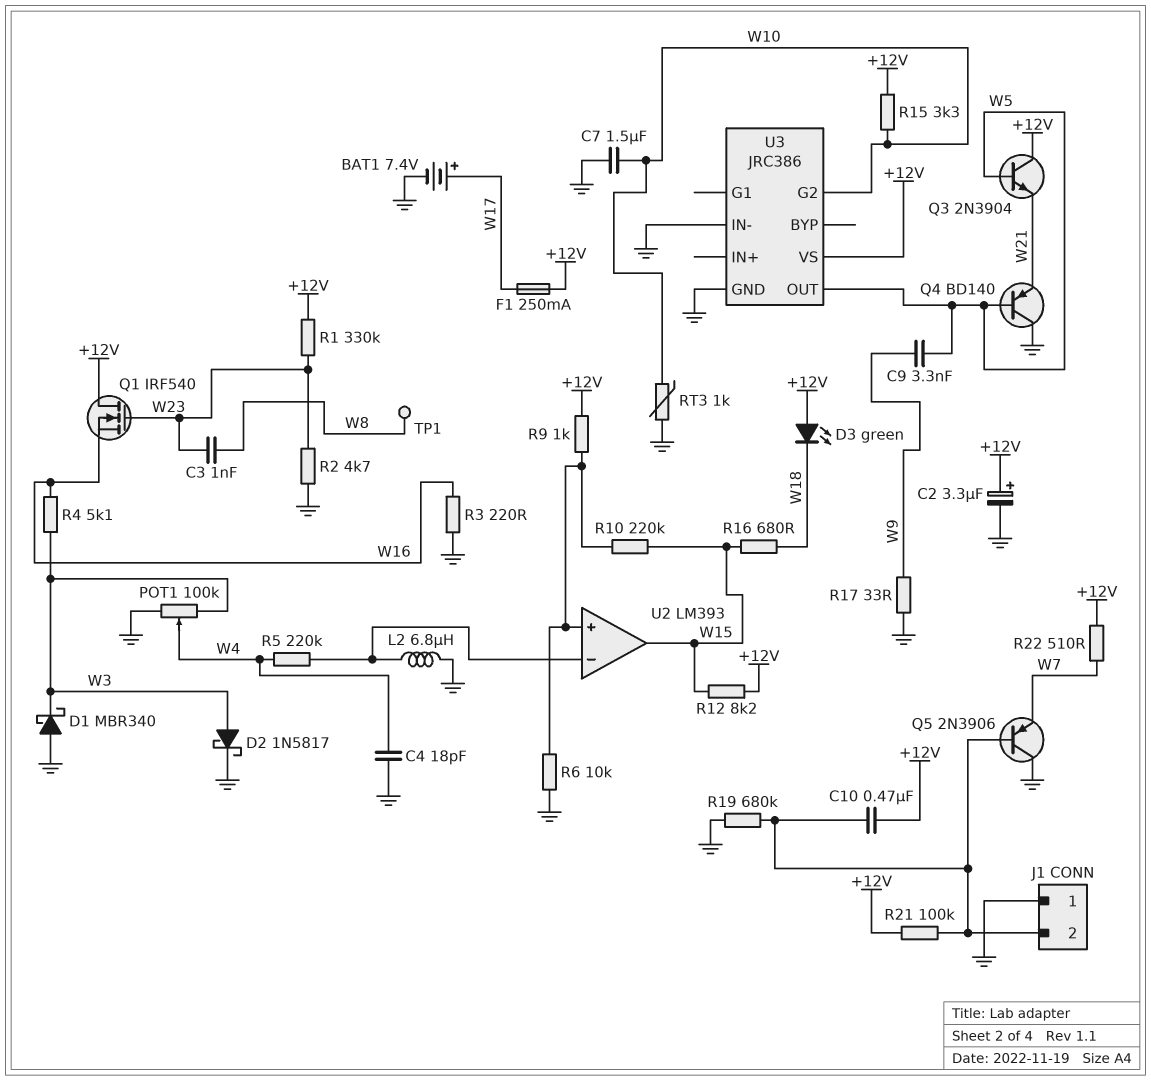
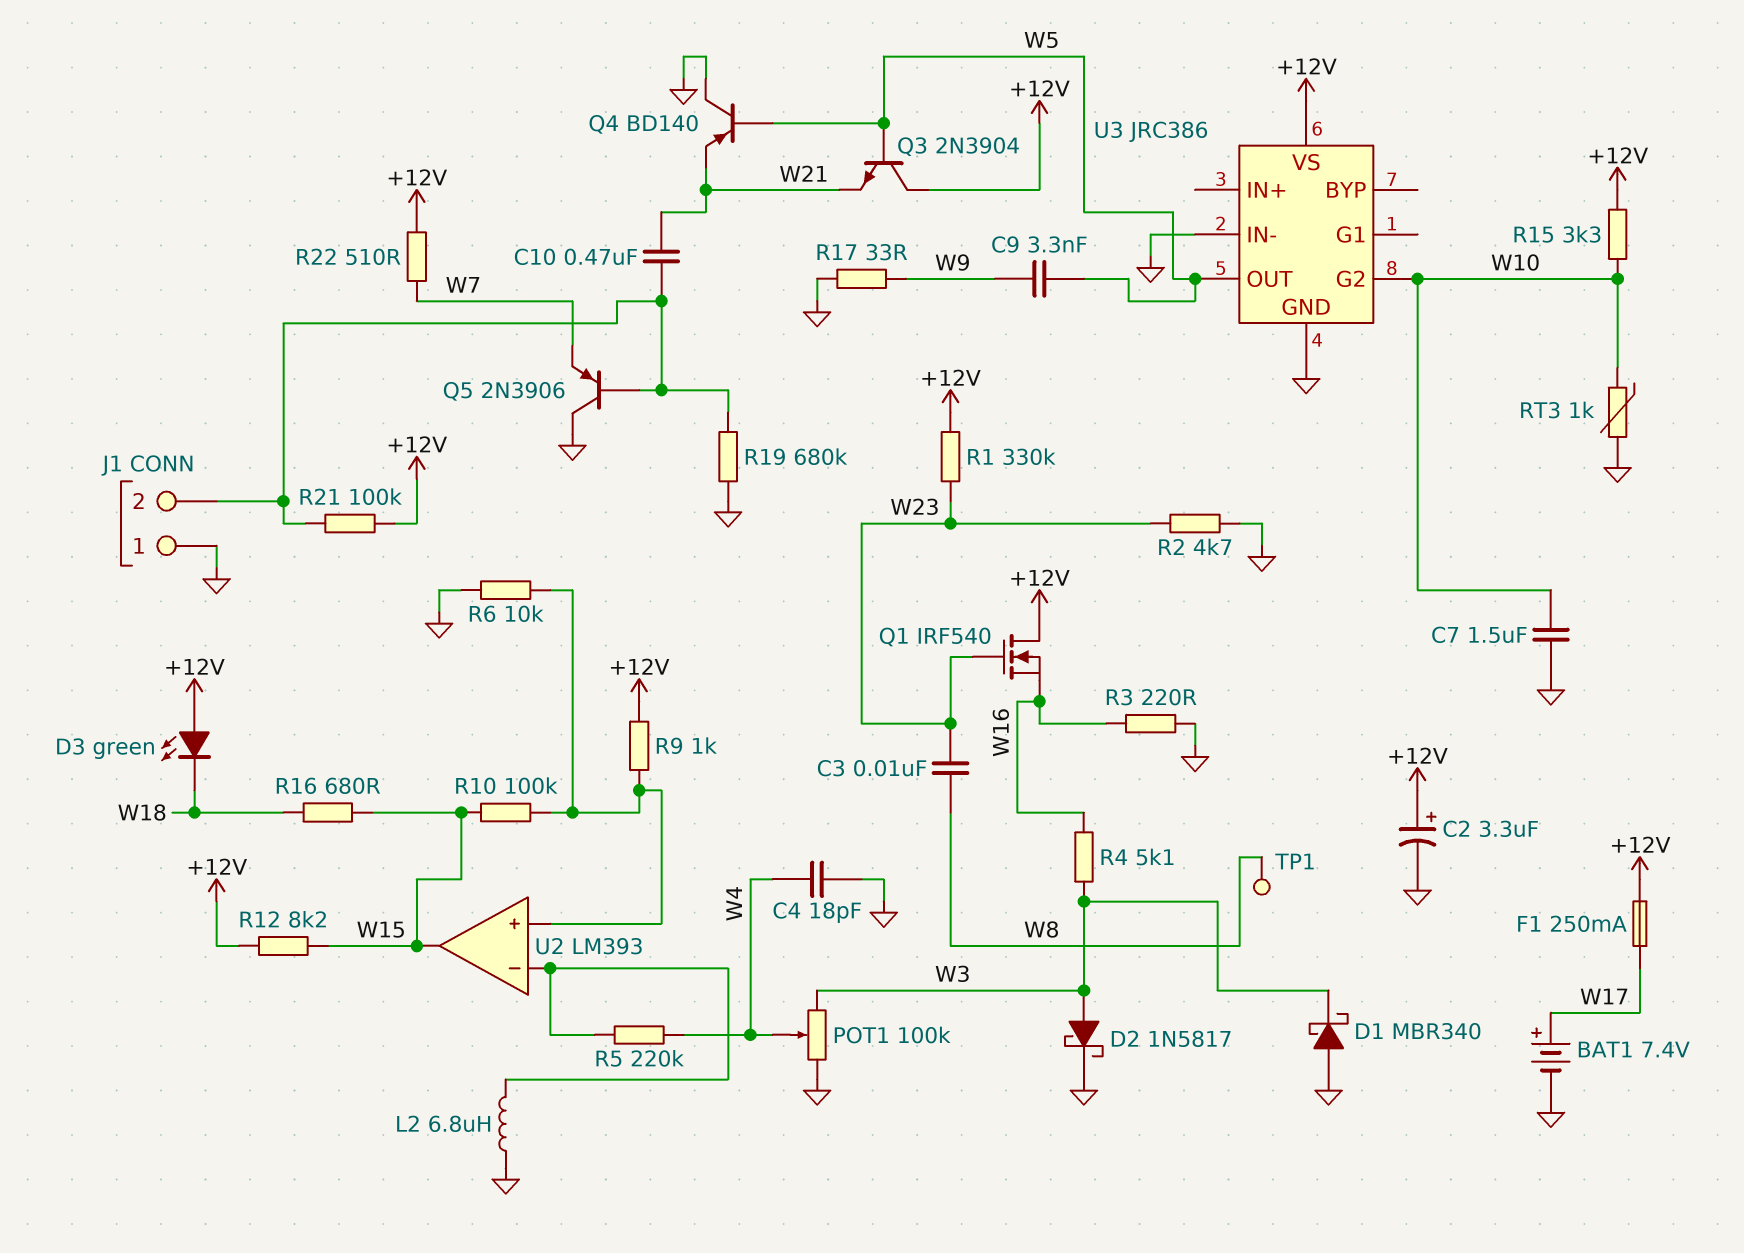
C3: 1nF (W8, W23) -> 10nF (W8, W23)
C10: 470nF (+12V, J1/2) -> 470nF (J1/2, W21)
R10: 220k (U2/in+, W15) -> 100k (U2/in+, W15)

